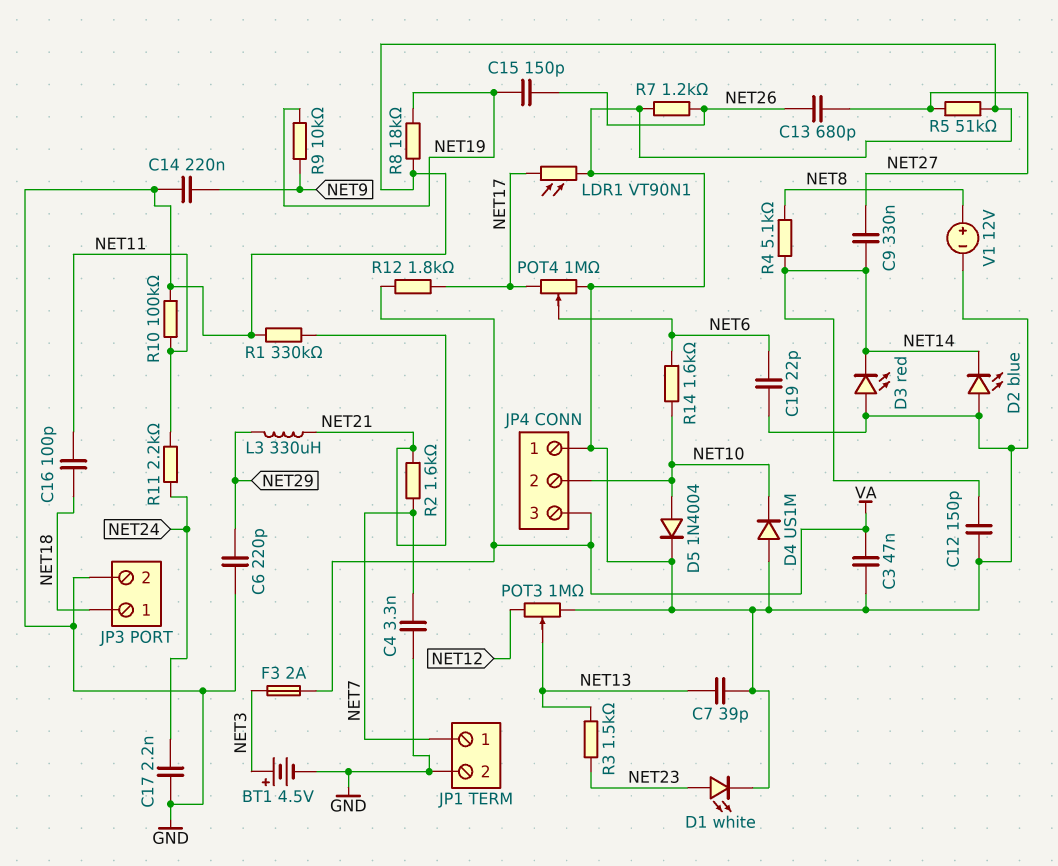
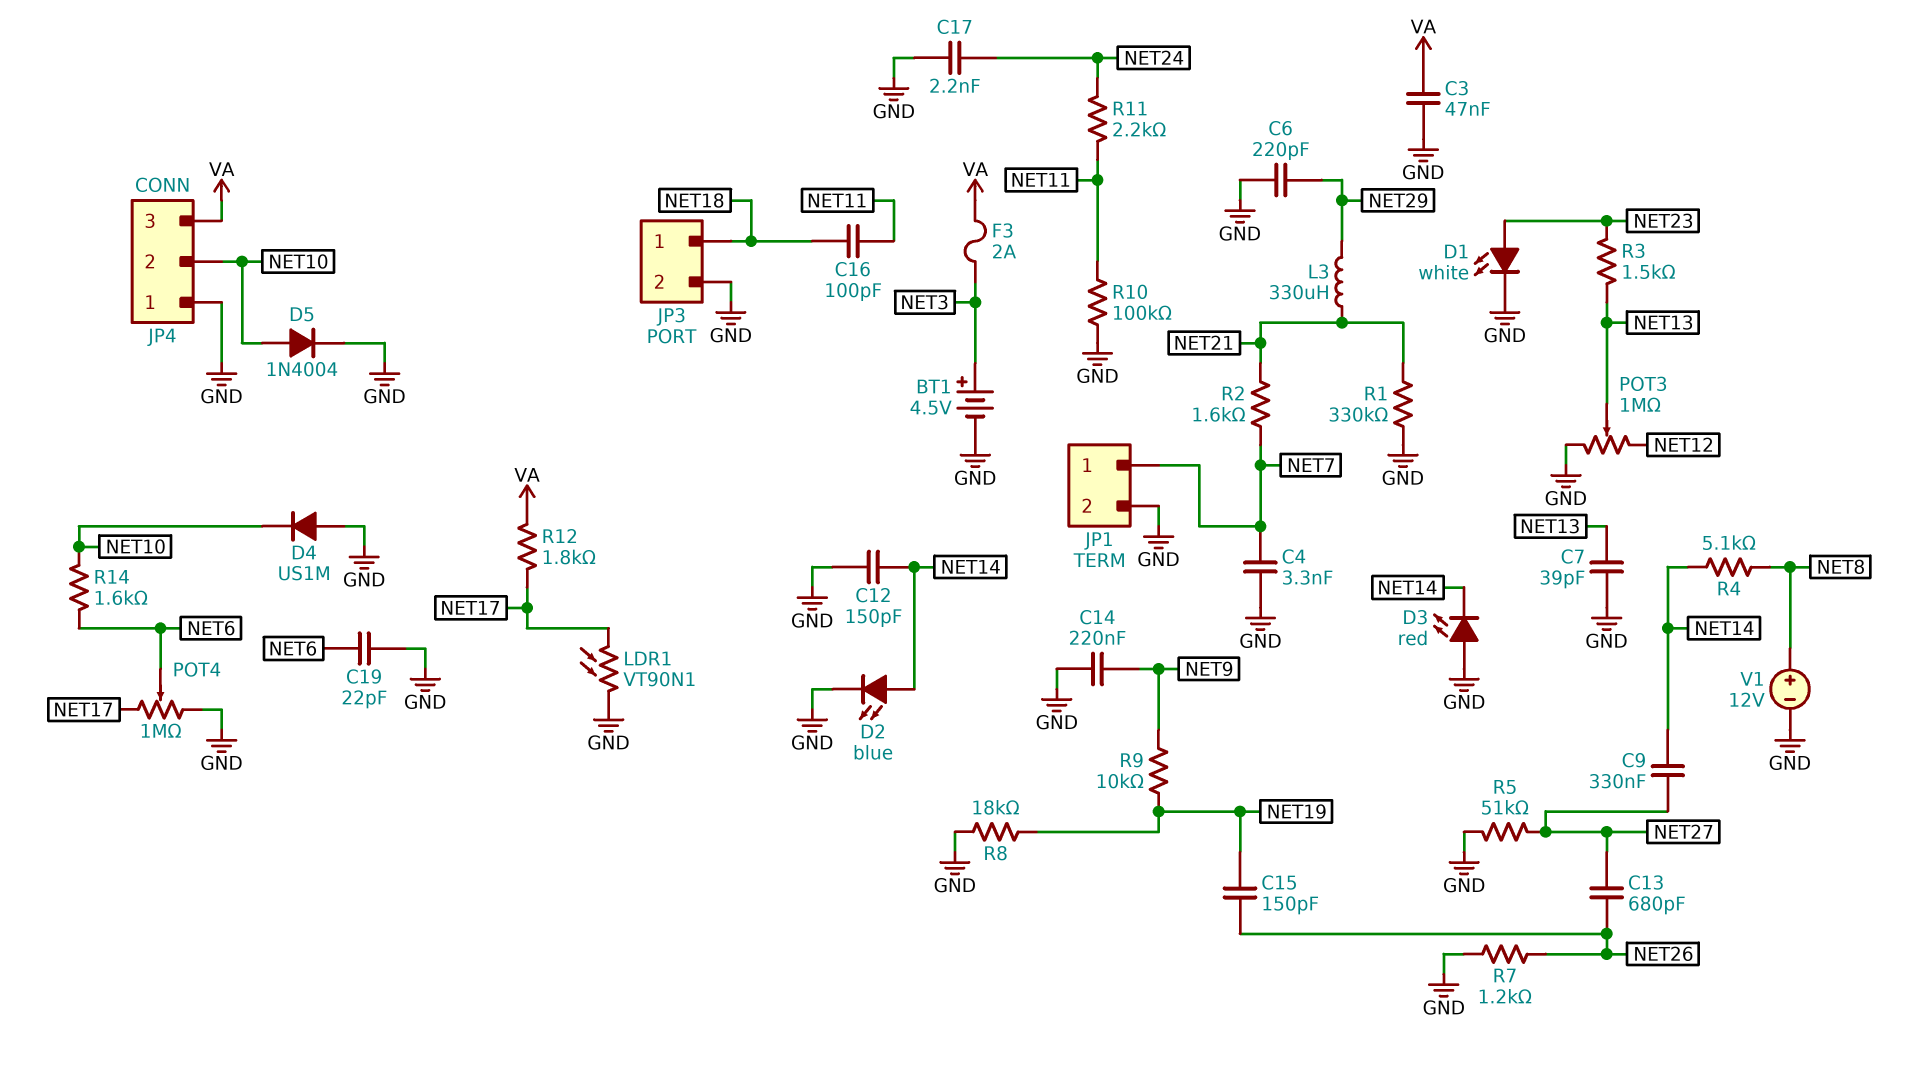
D2: LED blue (A GND, K NET14) -> LED blue (A NET14, K GND)

